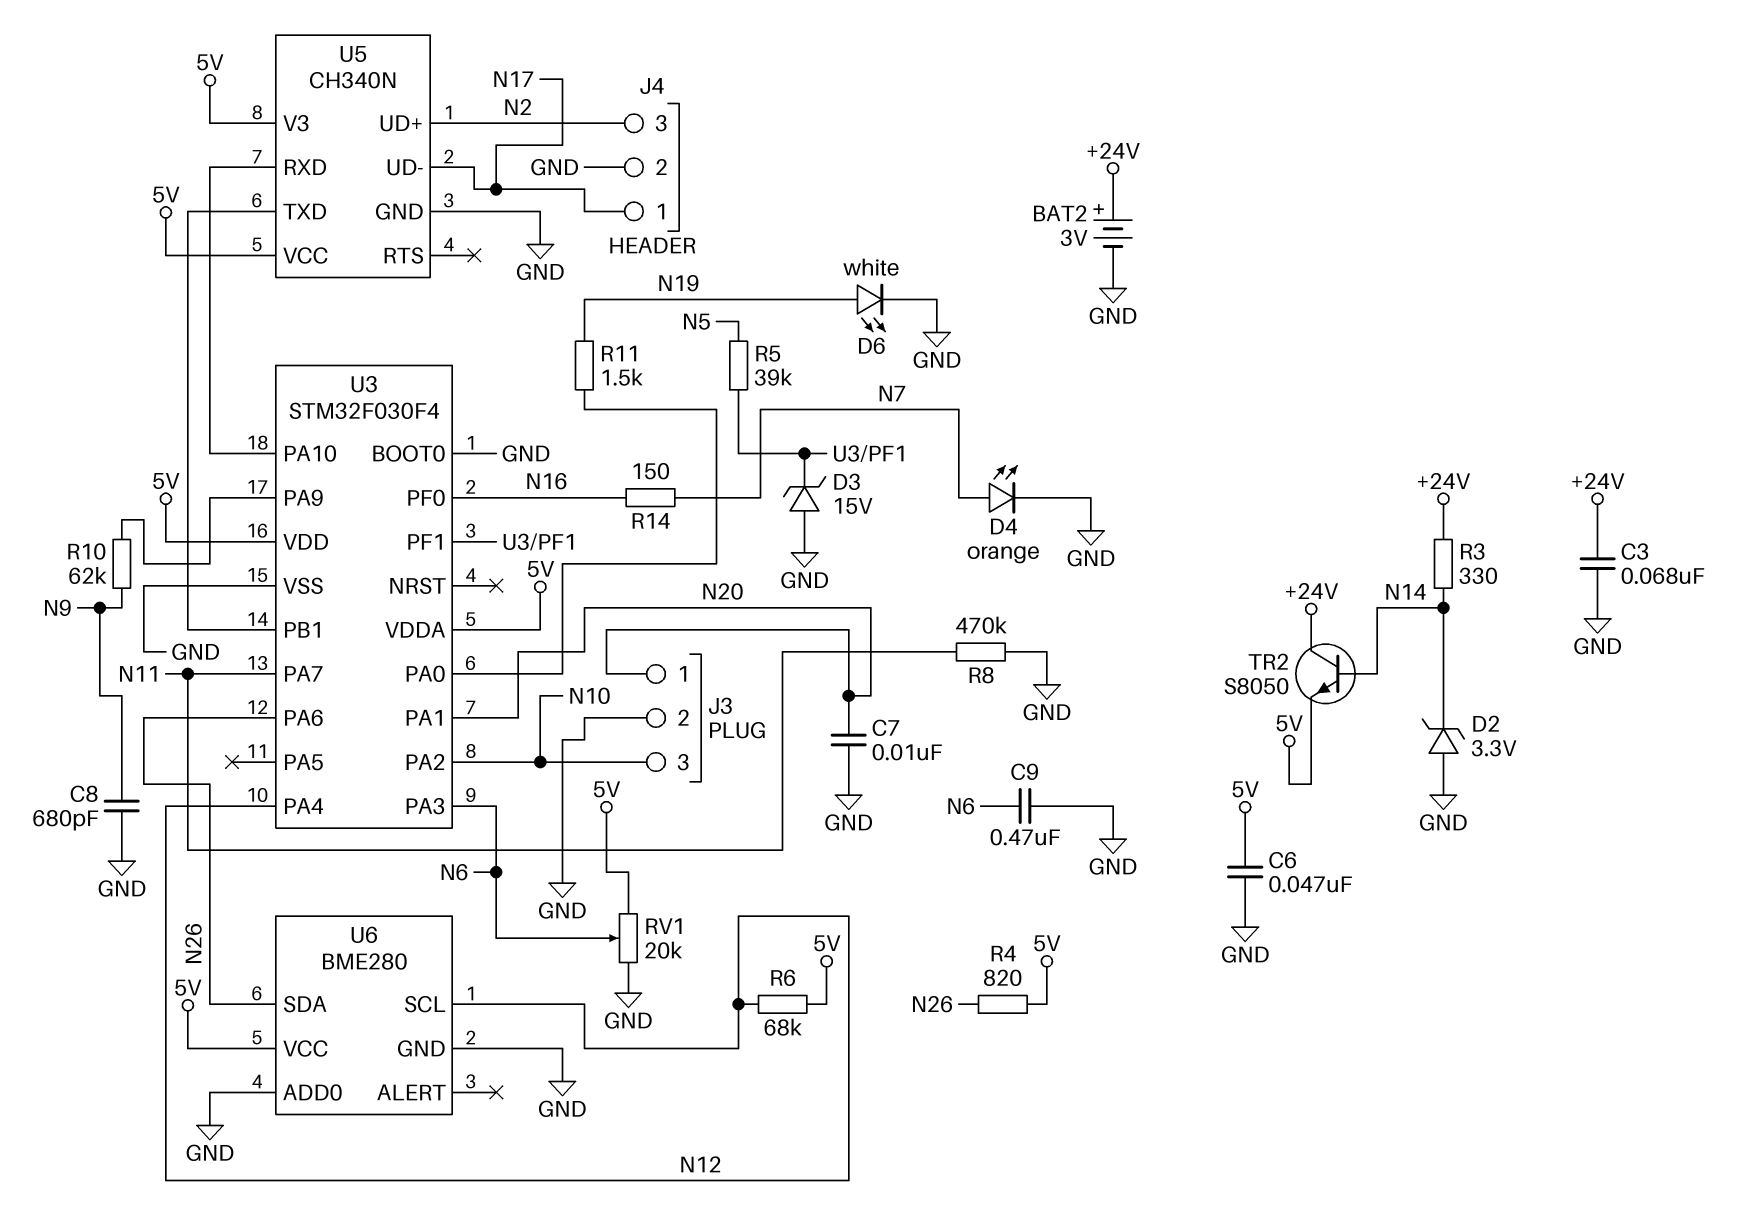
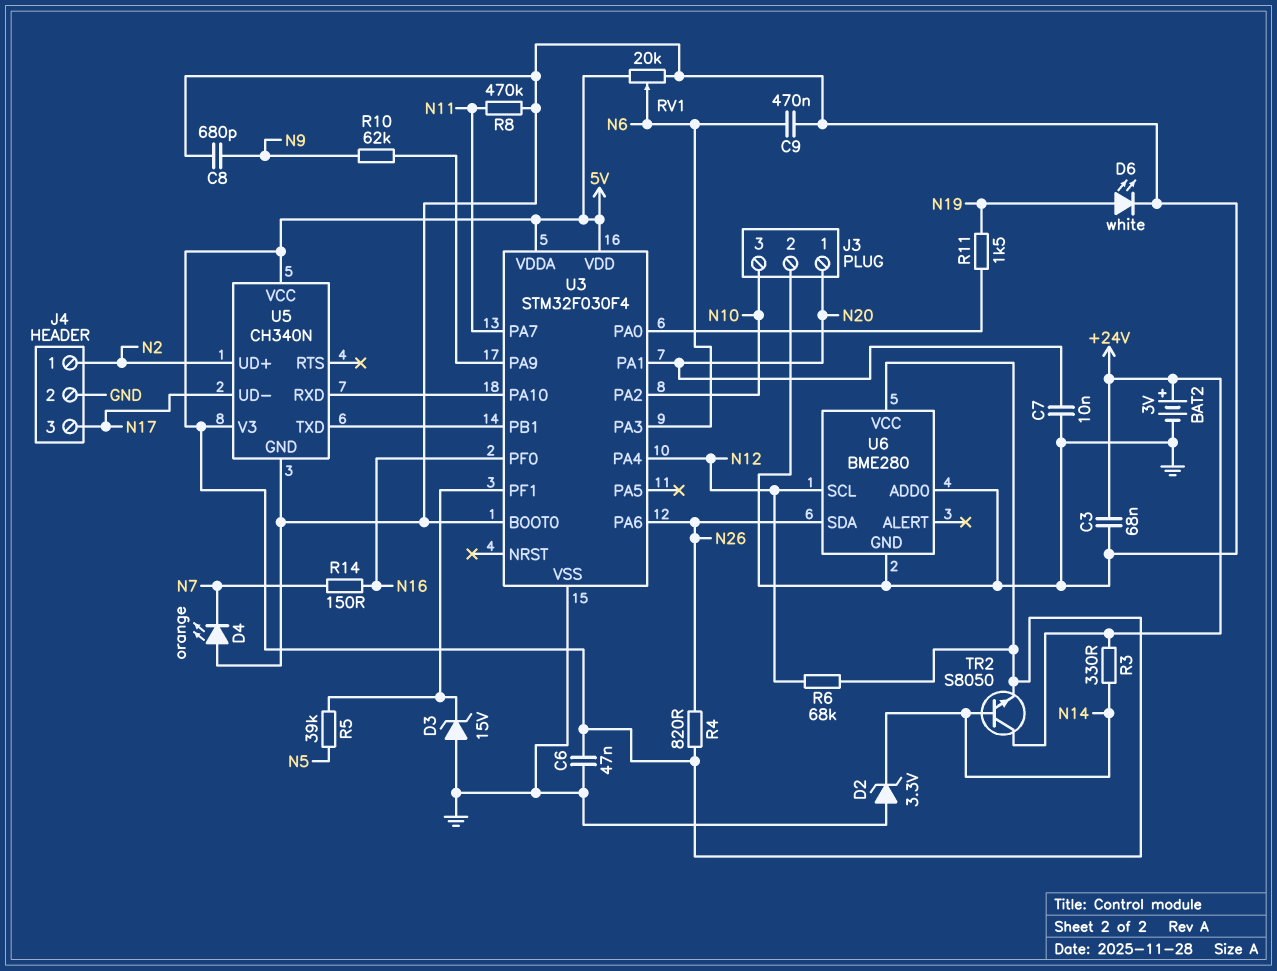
D4: LED orange (A N7, K GND) -> LED orange (A GND, K N7)
J4 pin 1: N17 -> N2
J4 pin 3: N2 -> N17

